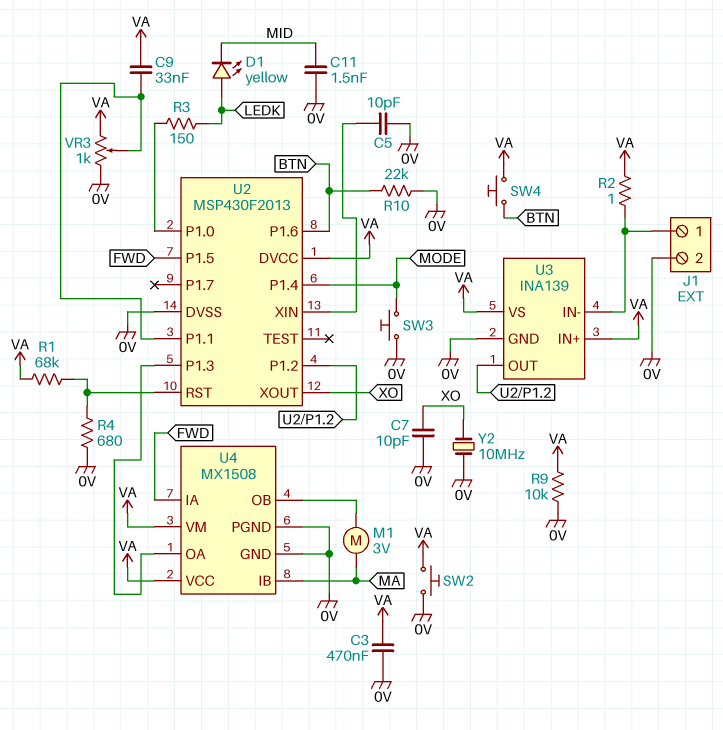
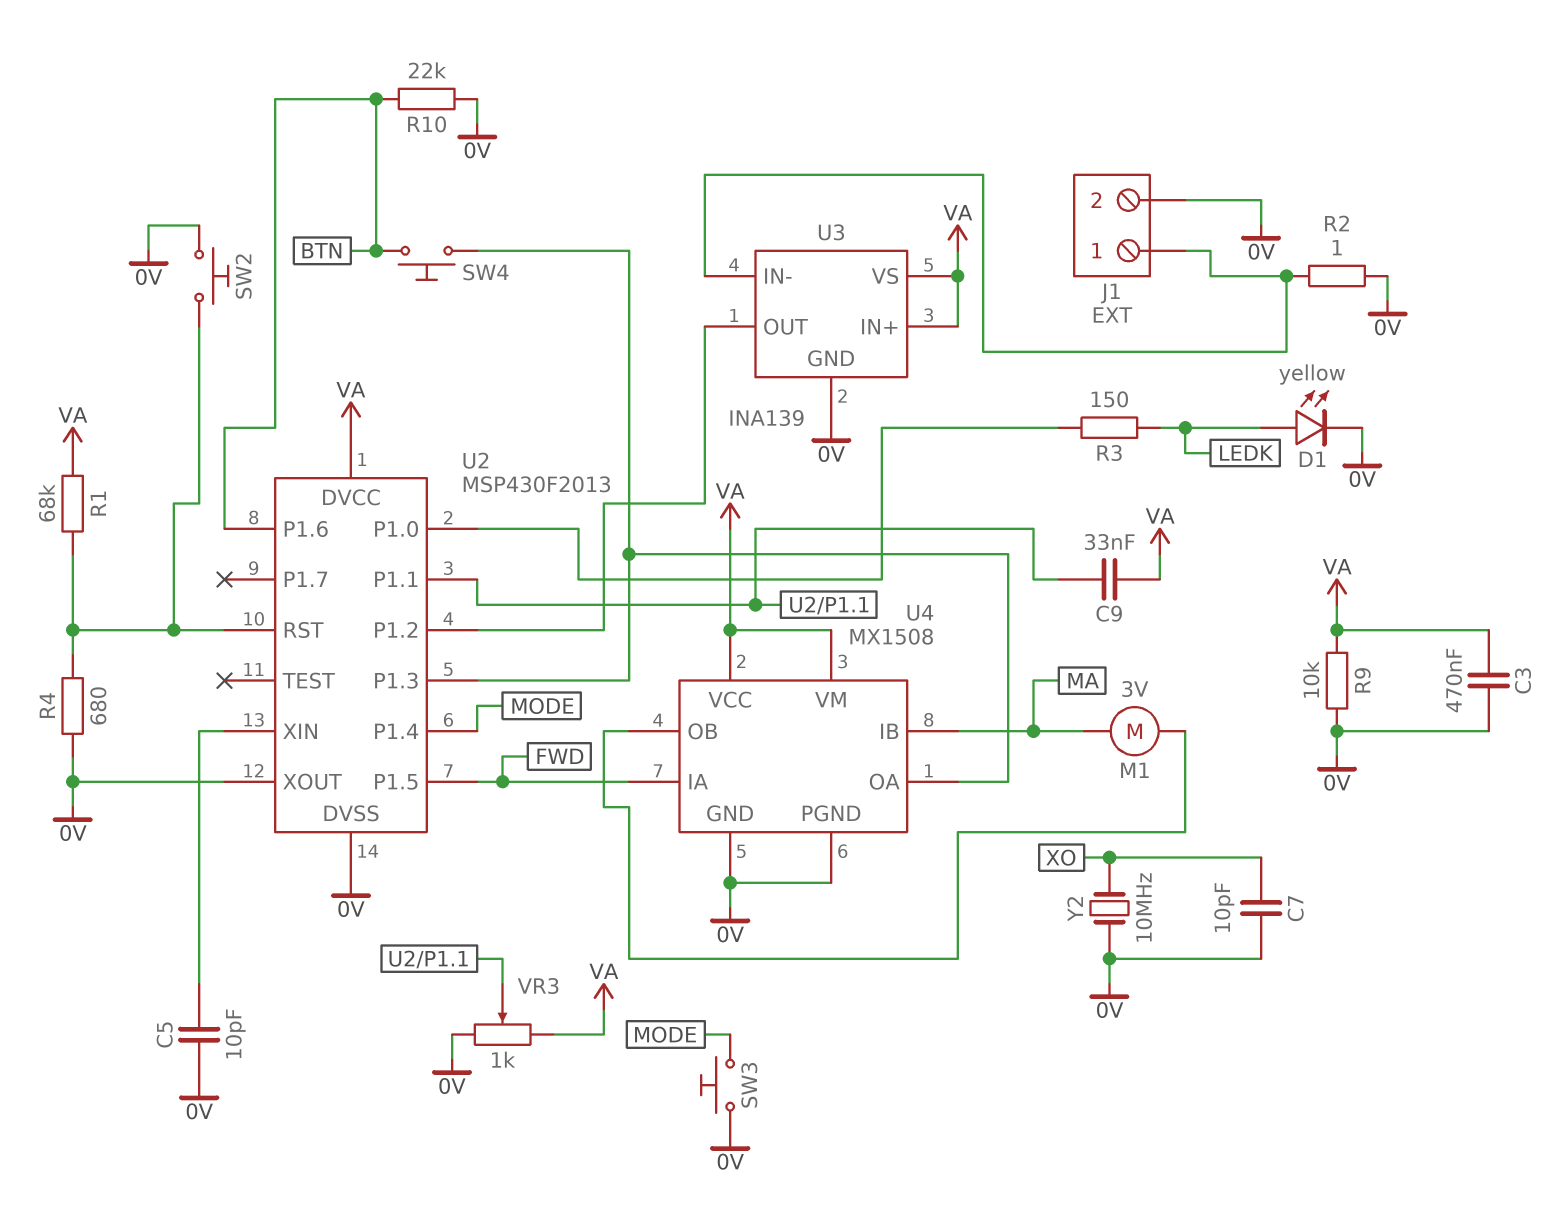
C11: 1.5nF (0V, MID) -> none
D1: LED yellow (A LEDK, K MID) -> LED yellow (A LEDK, K 0V)
R2: 1 (J1/1, VA) -> 1 (0V, J1/1)
SW2: button (0V, VA) -> button (0V, U2/RST)
SW4: button (BTN, VA) -> button (BTN, U2/P1.3)
U2 pin XOUT: XO -> 0V

